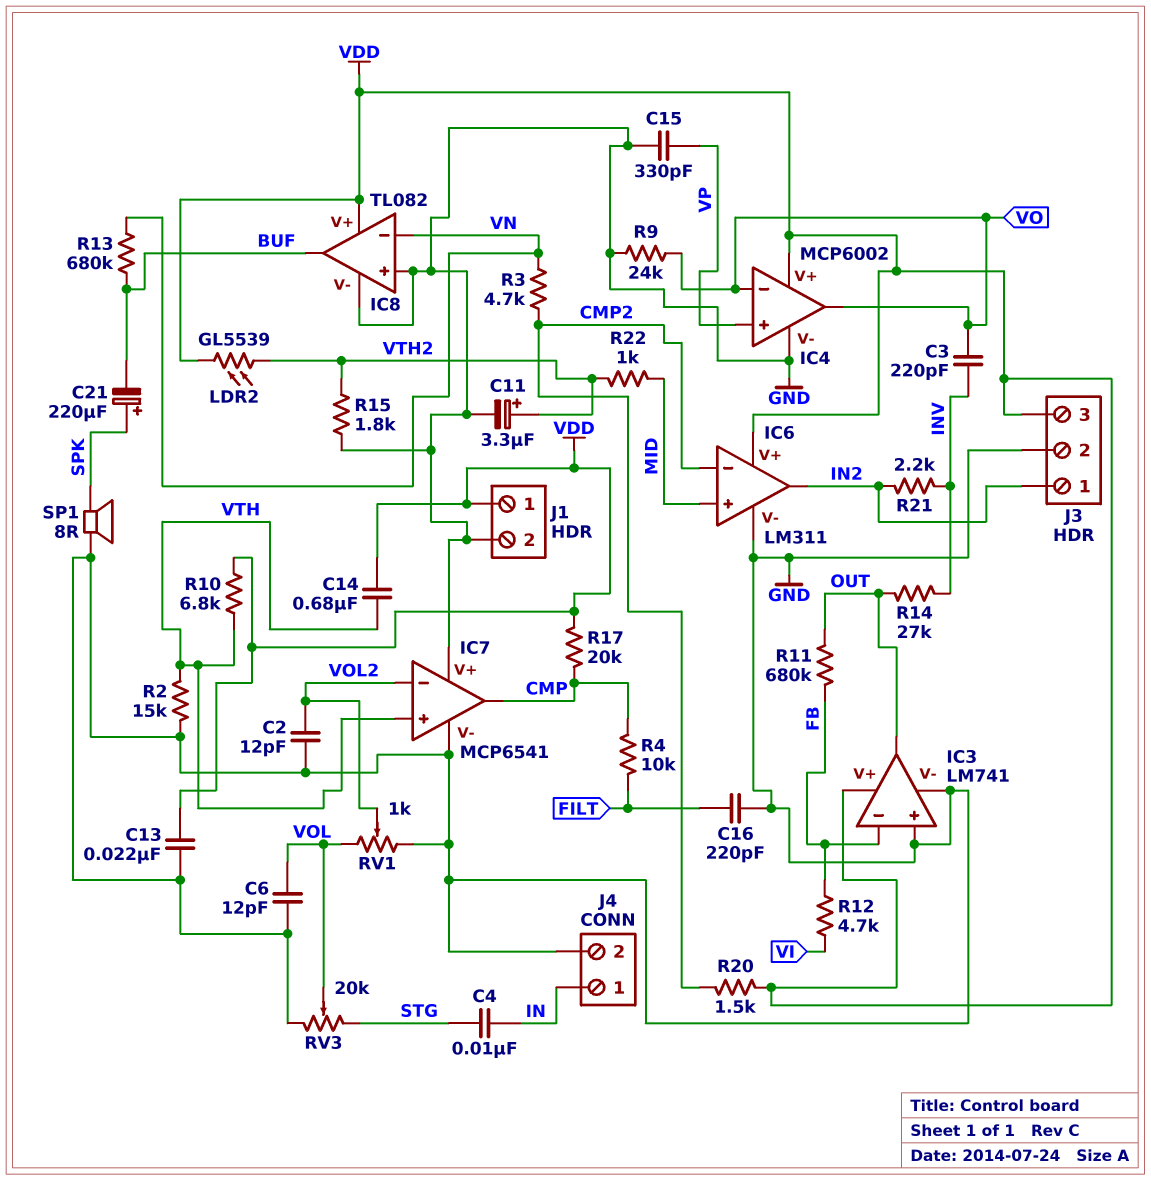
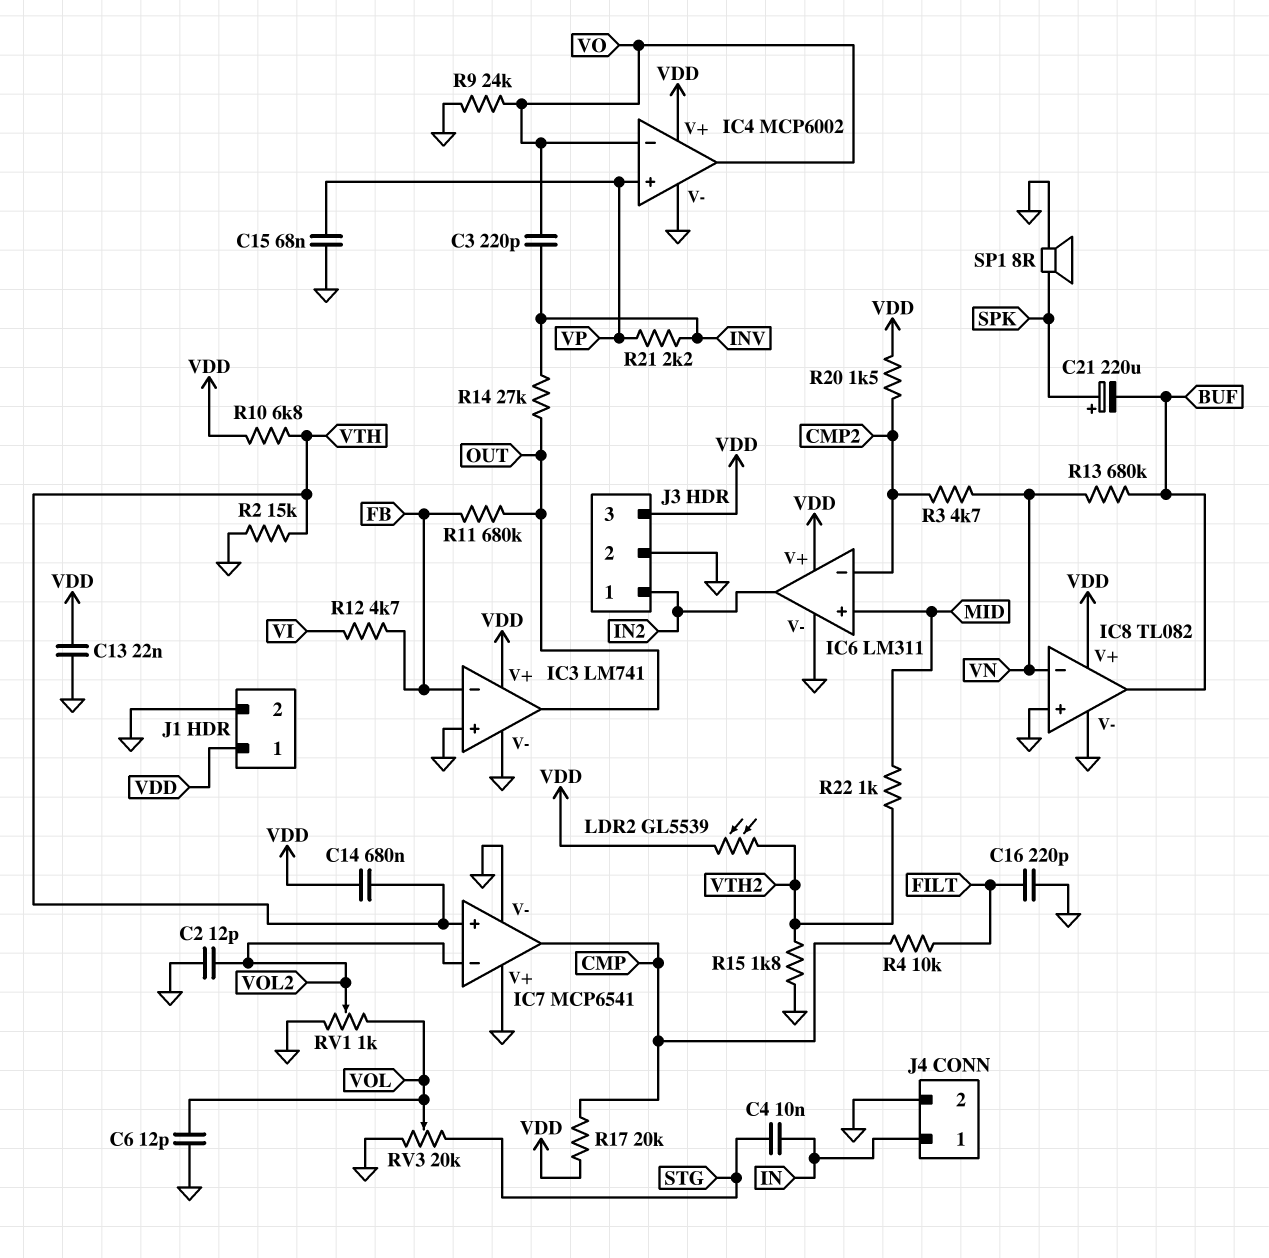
C11: 3.3uF (plus VTH2, minus GND) -> none
C15: 330pF (GND, VP) -> 68nF (GND, VP)
R21: 2.2k (IN2, INV) -> 2.2k (INV, VP)

